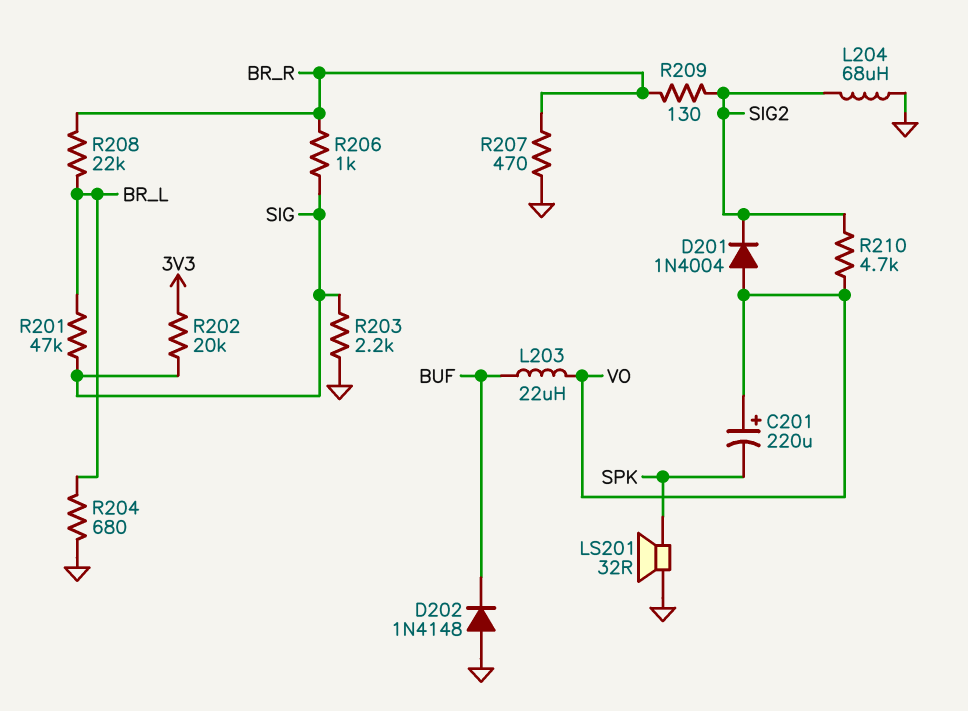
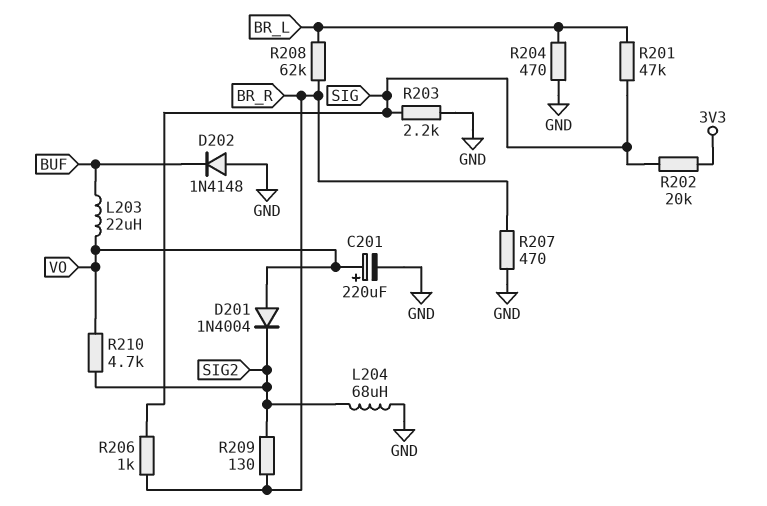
C201: 220uF (plus VO, minus SPK) -> 220uF (plus VO, minus GND)
LS201: speaker 32R (GND, SPK) -> none
R204: 680 (BR_L, GND) -> 470 (BR_L, GND)
R208: 22k (BR_L, BR_R) -> 62k (BR_L, BR_R)

